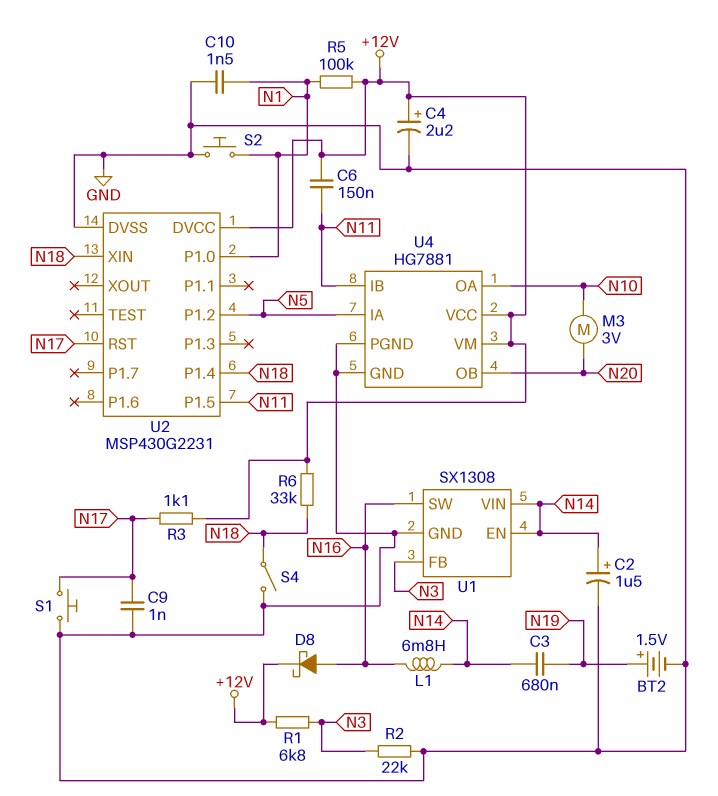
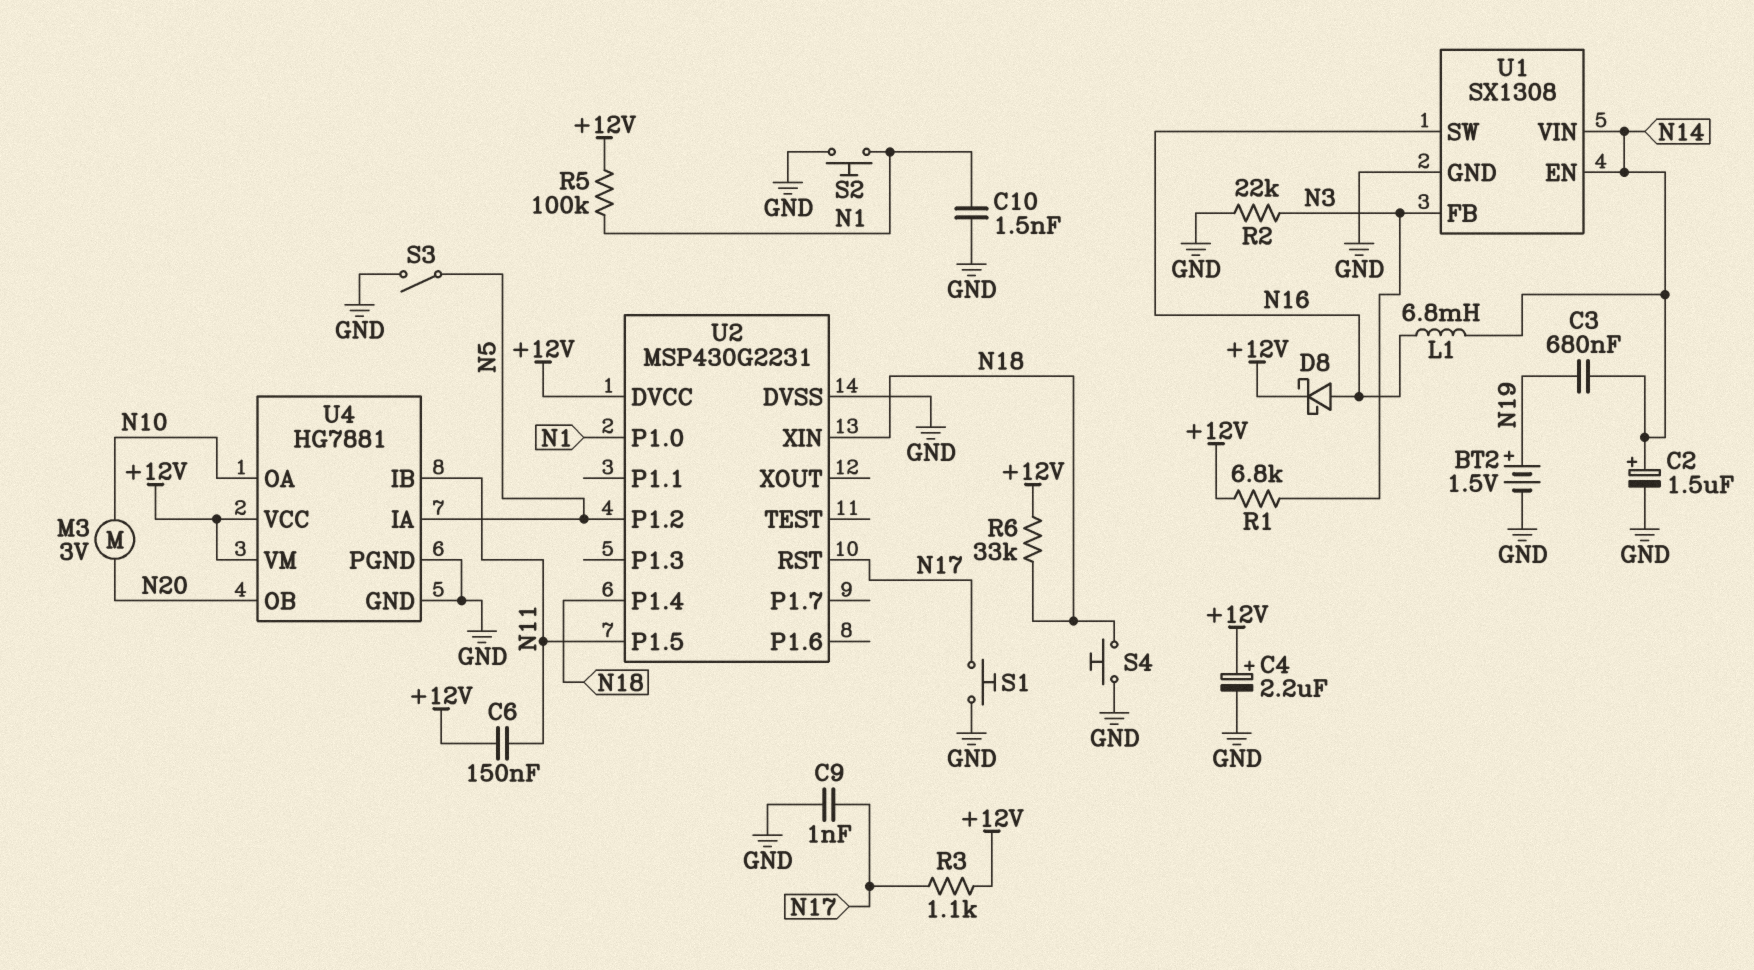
S3: none -> switch (GND, N5)
S4: switch (GND, N18) -> button (GND, N18)

